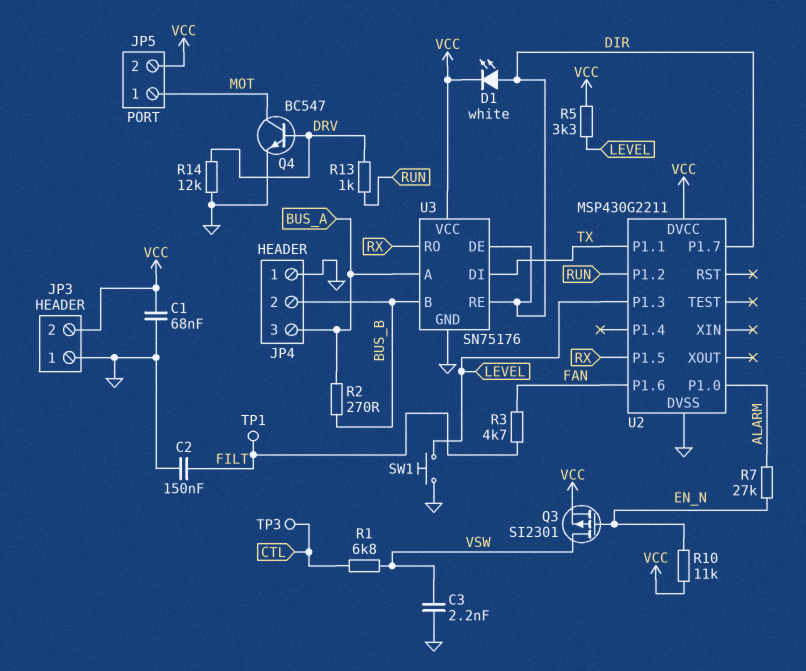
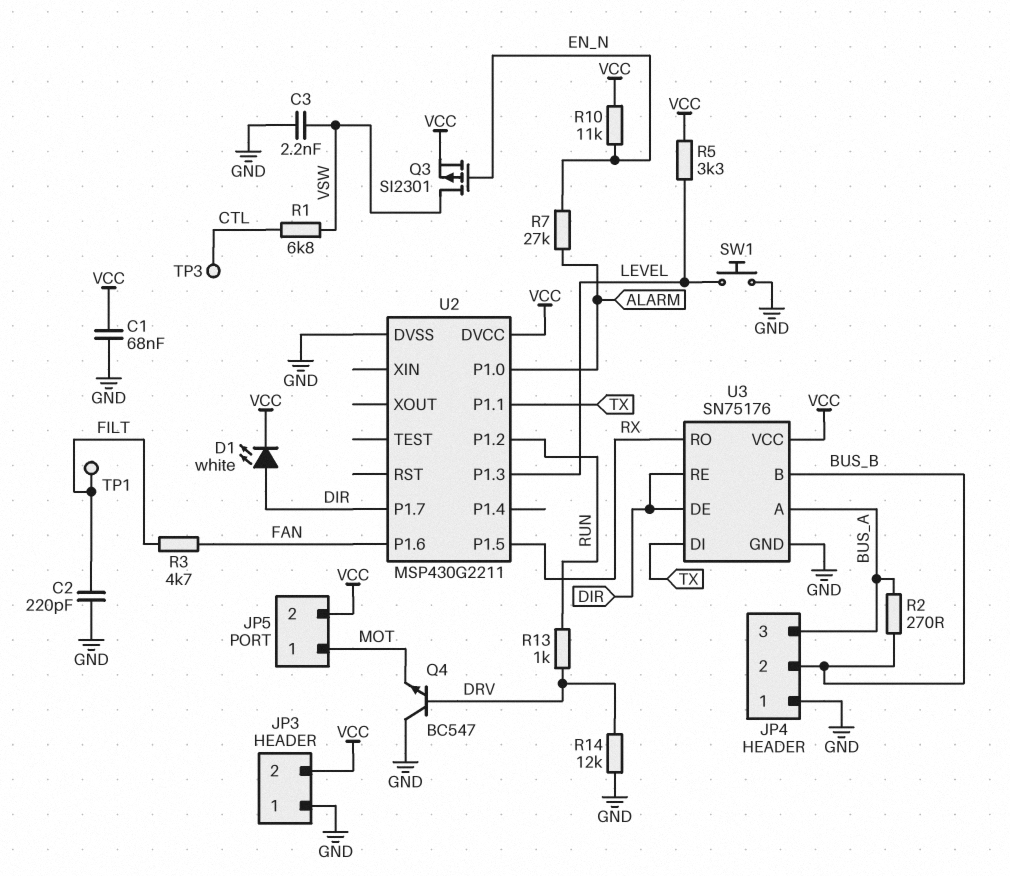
C2: 150nF (FILT, GND) -> 220pF (FILT, GND)
Q4: NPN BC547 (B DRV, C MOT, E GND) -> NPN BC547 (B DRV, C GND, E MOT)

